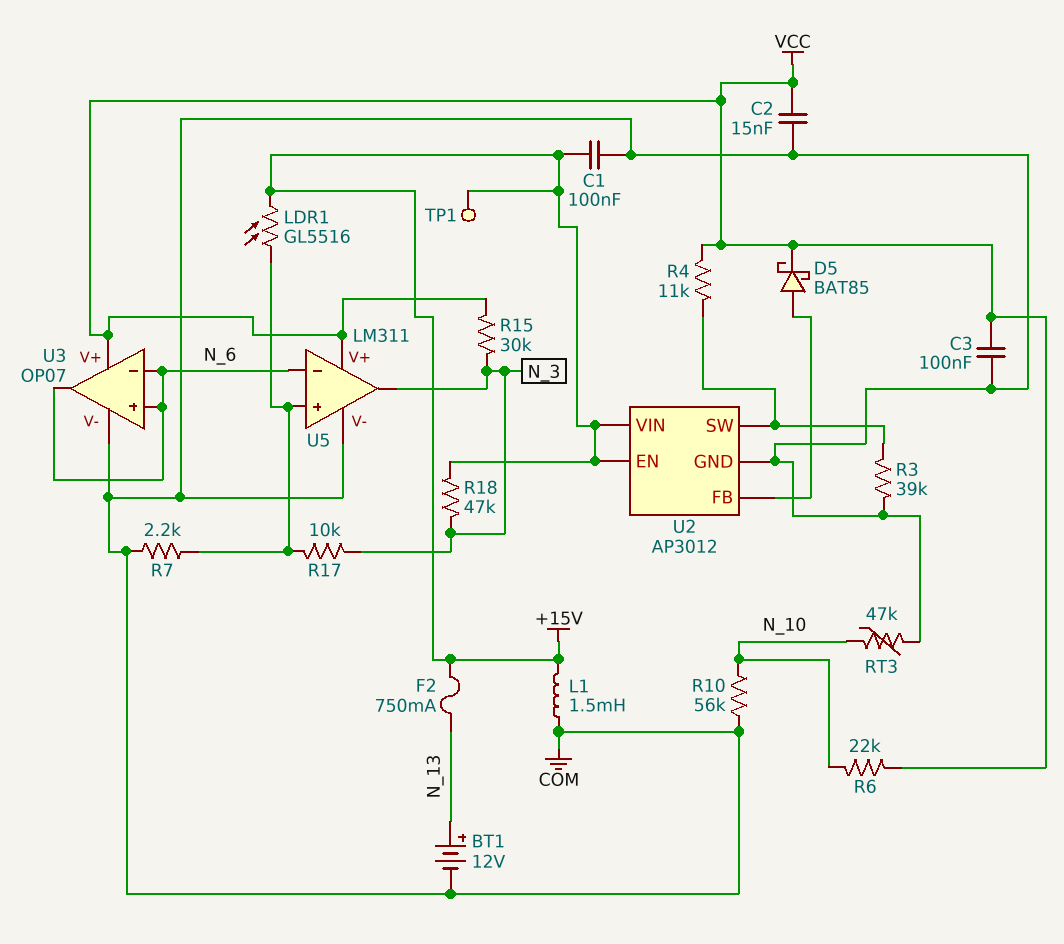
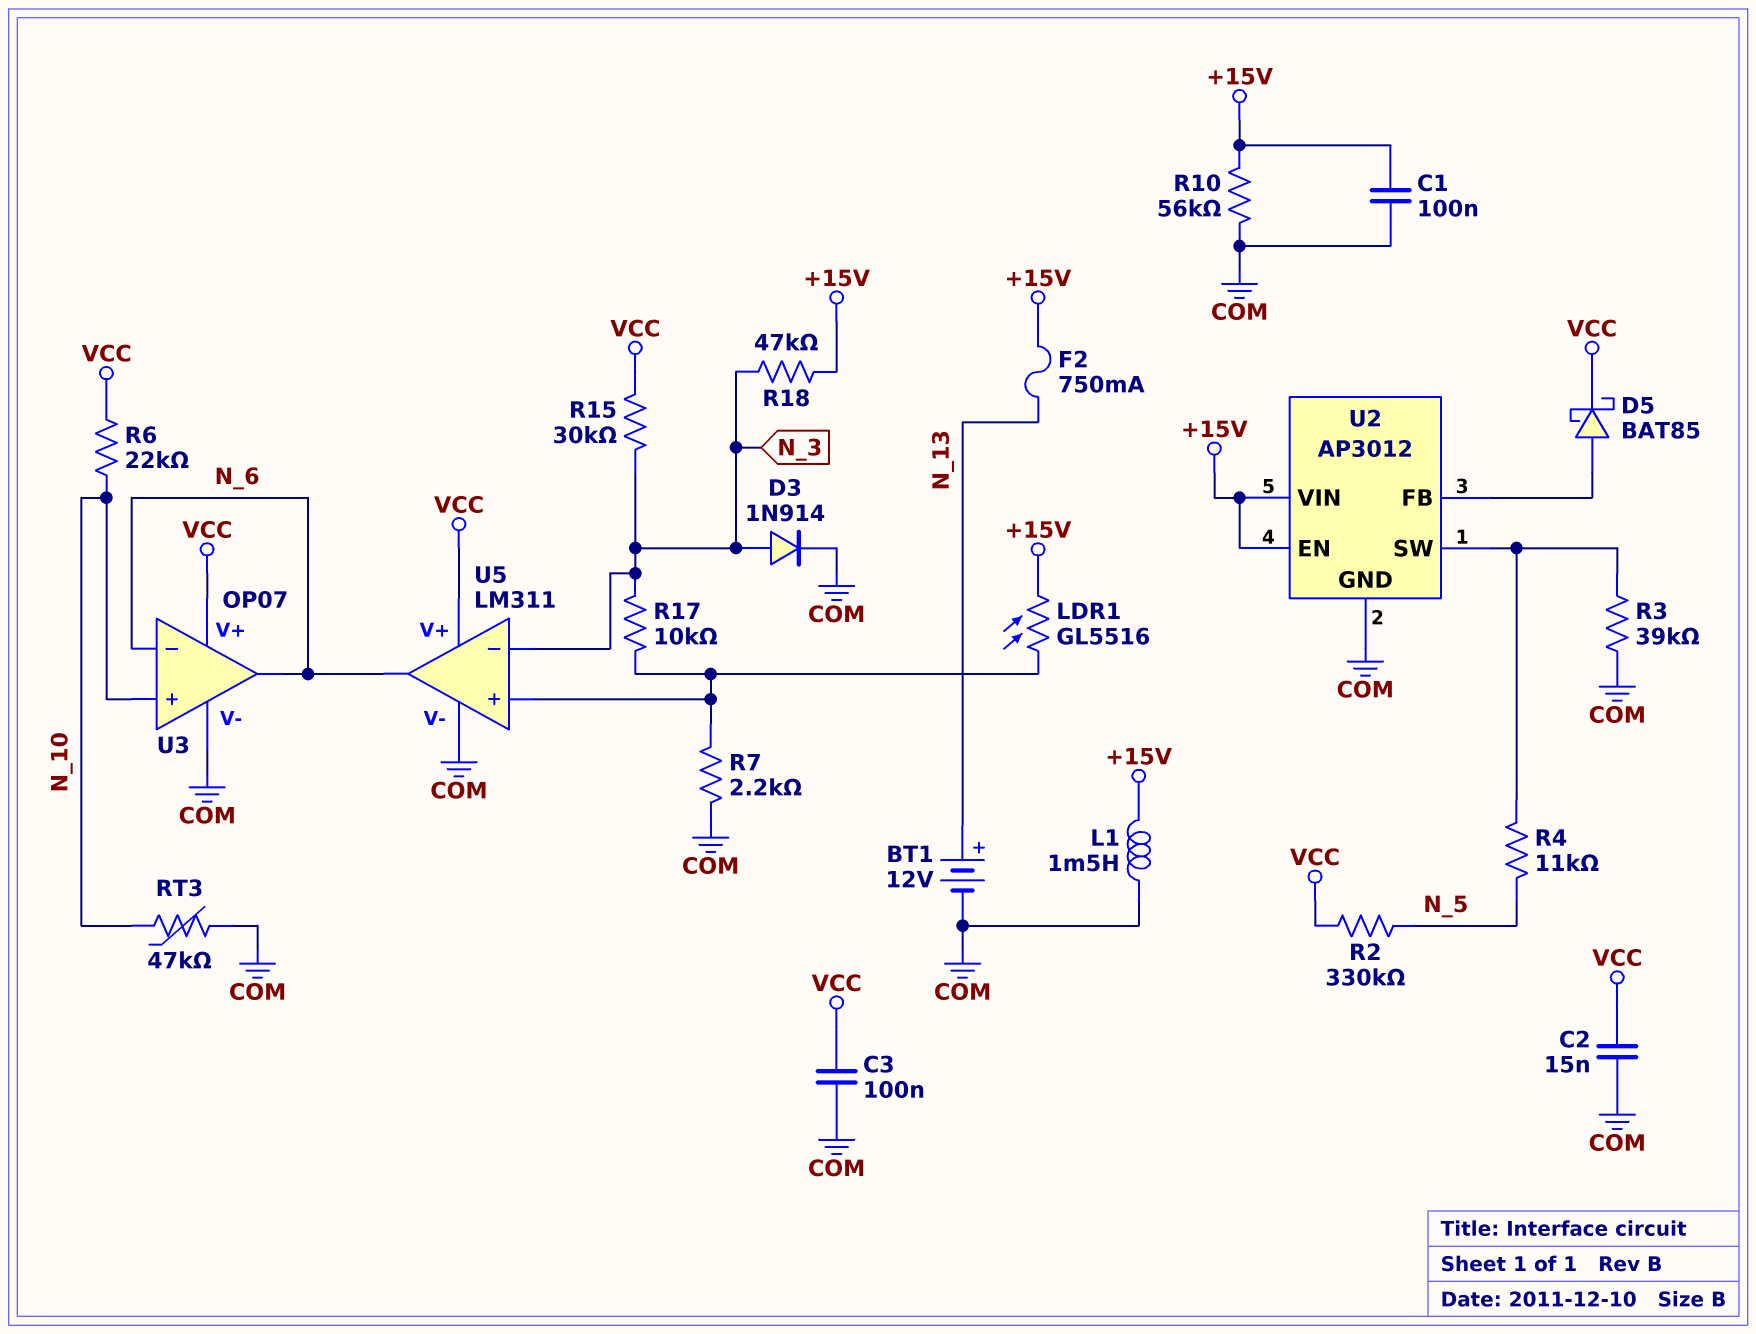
D3: none -> diode 1N914 (A N_3, K COM)
R2: none -> 330k (N_5, VCC)
R4: 11k (U2/SW, VCC) -> 11k (N_5, U2/SW)
R10: 56k (COM, N_10) -> 56k (+15V, COM)
TP1: test point (+15V) -> none
U3 pin in+: N_6 -> N_10
U5 pin in-: N_6 -> N_3
U5 pin out: N_3 -> N_6

